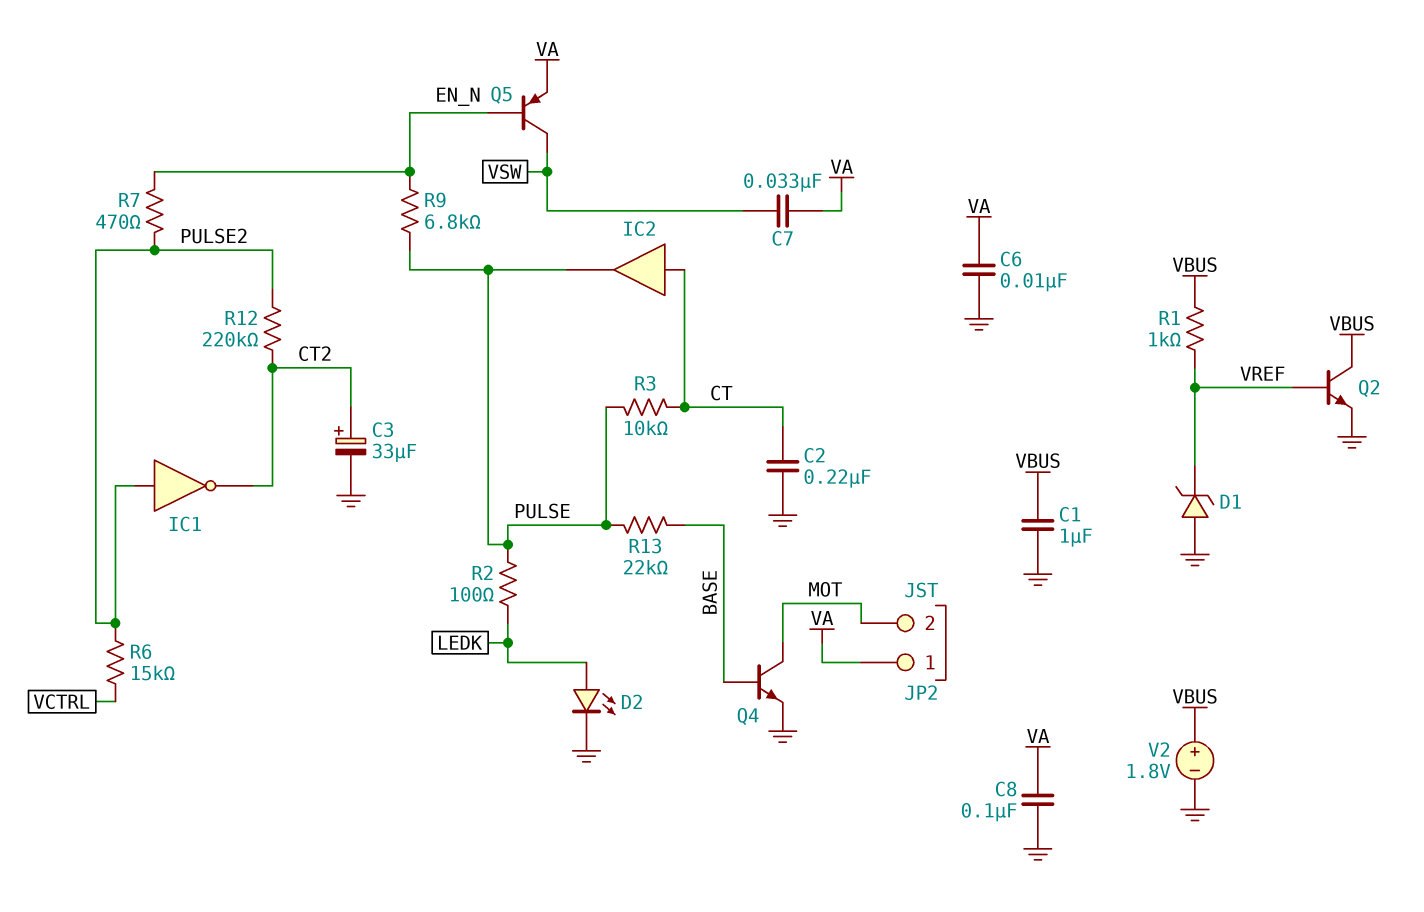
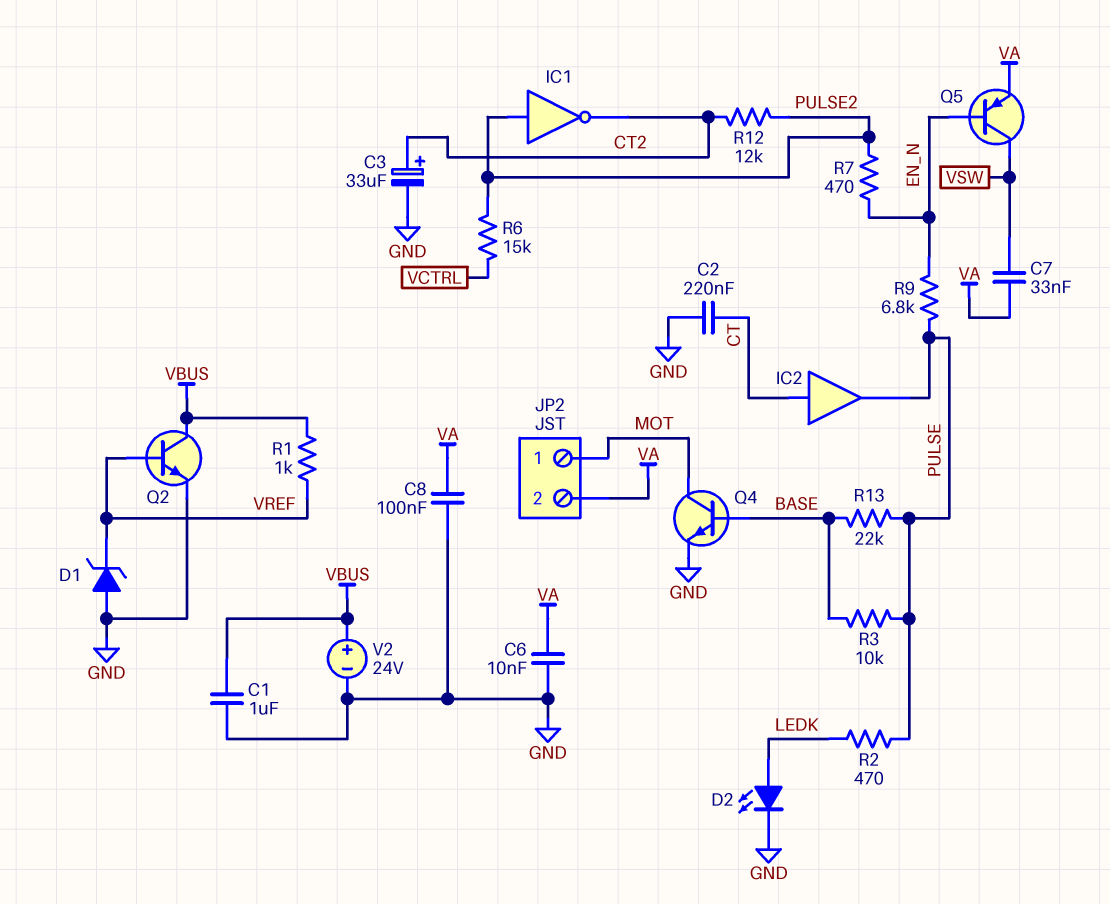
JP2 pin 1: VA -> MOT
JP2 pin 2: MOT -> VA
R2: 100 (LEDK, PULSE) -> 470 (LEDK, PULSE)
R3: 10k (CT, PULSE) -> 10k (BASE, PULSE)
R12: 220k (CT2, PULSE2) -> 12k (CT2, PULSE2)
V2: 1.8V (plus VBUS, minus GND) -> 24V (plus VBUS, minus GND)

